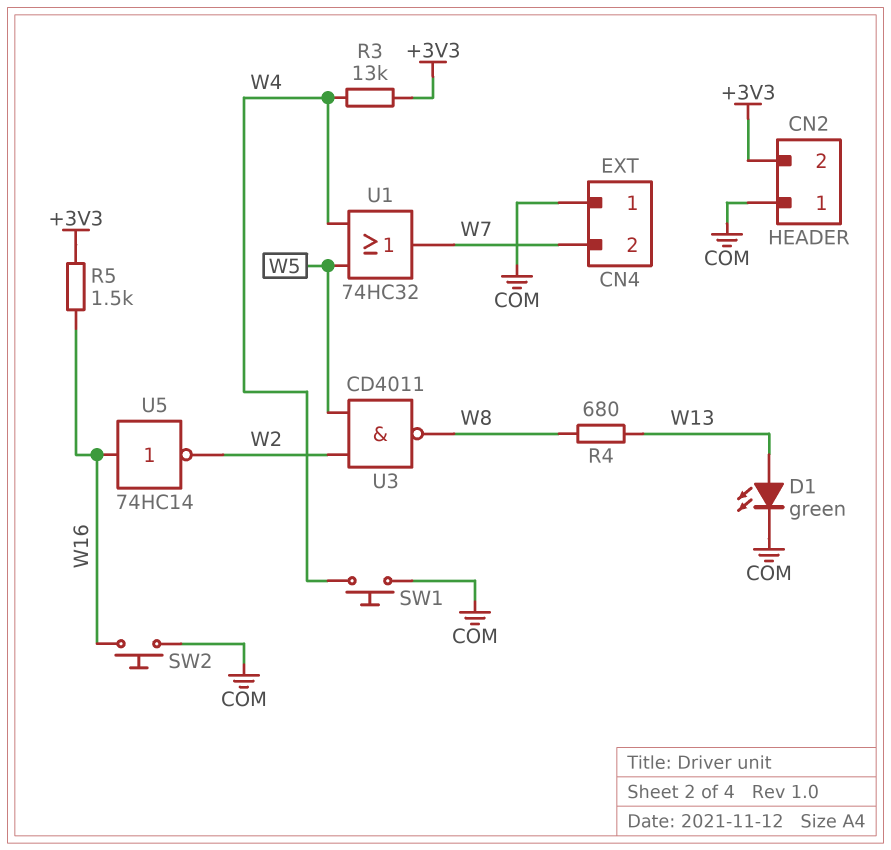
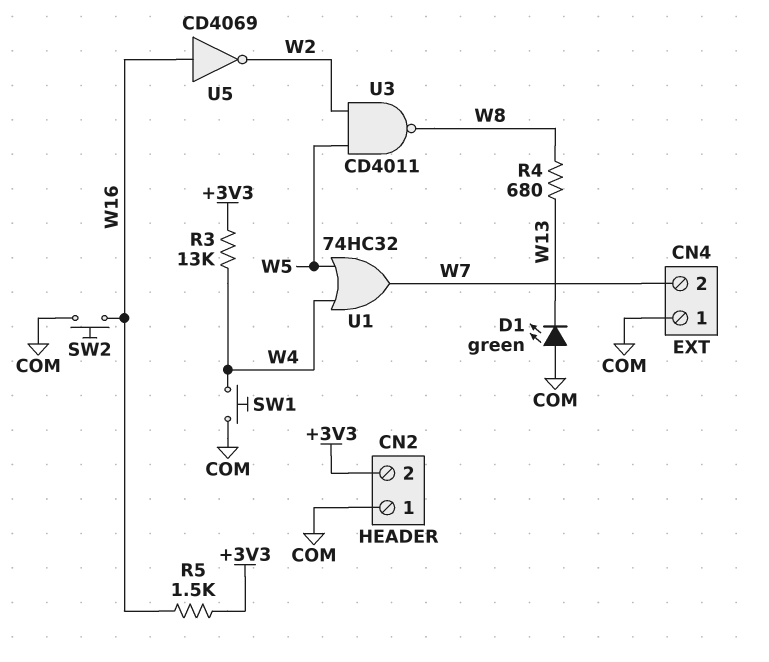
D1: LED green (A W13, K COM) -> LED green (A COM, K W13)
U5: NOT 74HC14 (in W16, out W2) -> NOT CD4069 (in W16, out W2)

